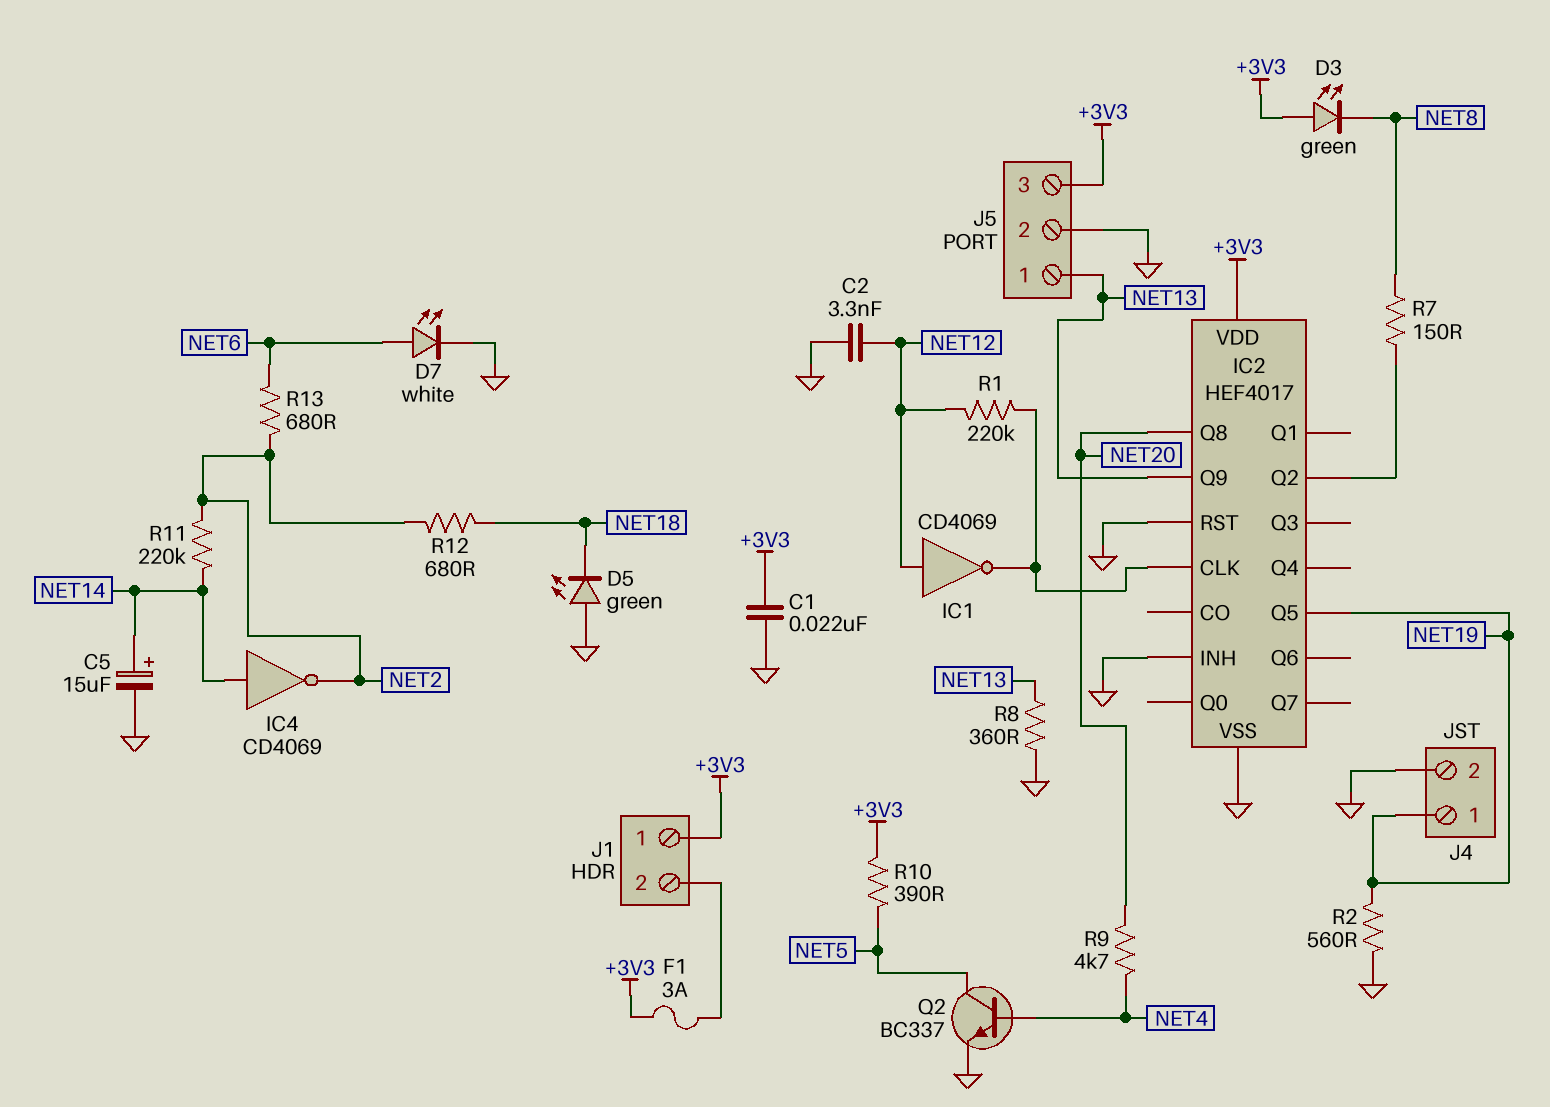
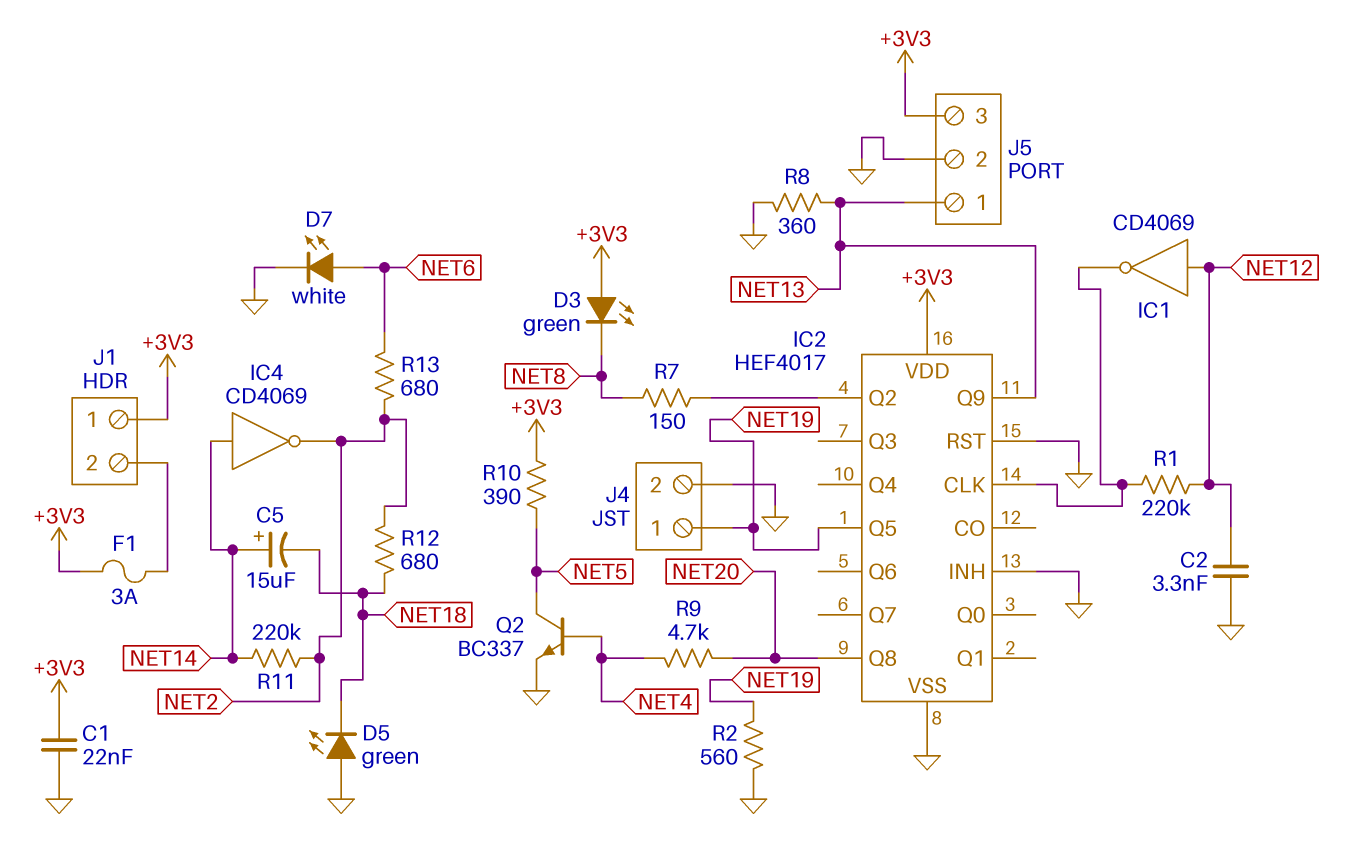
C5: 15uF (plus NET14, minus GND) -> 15uF (plus NET14, minus NET18)

